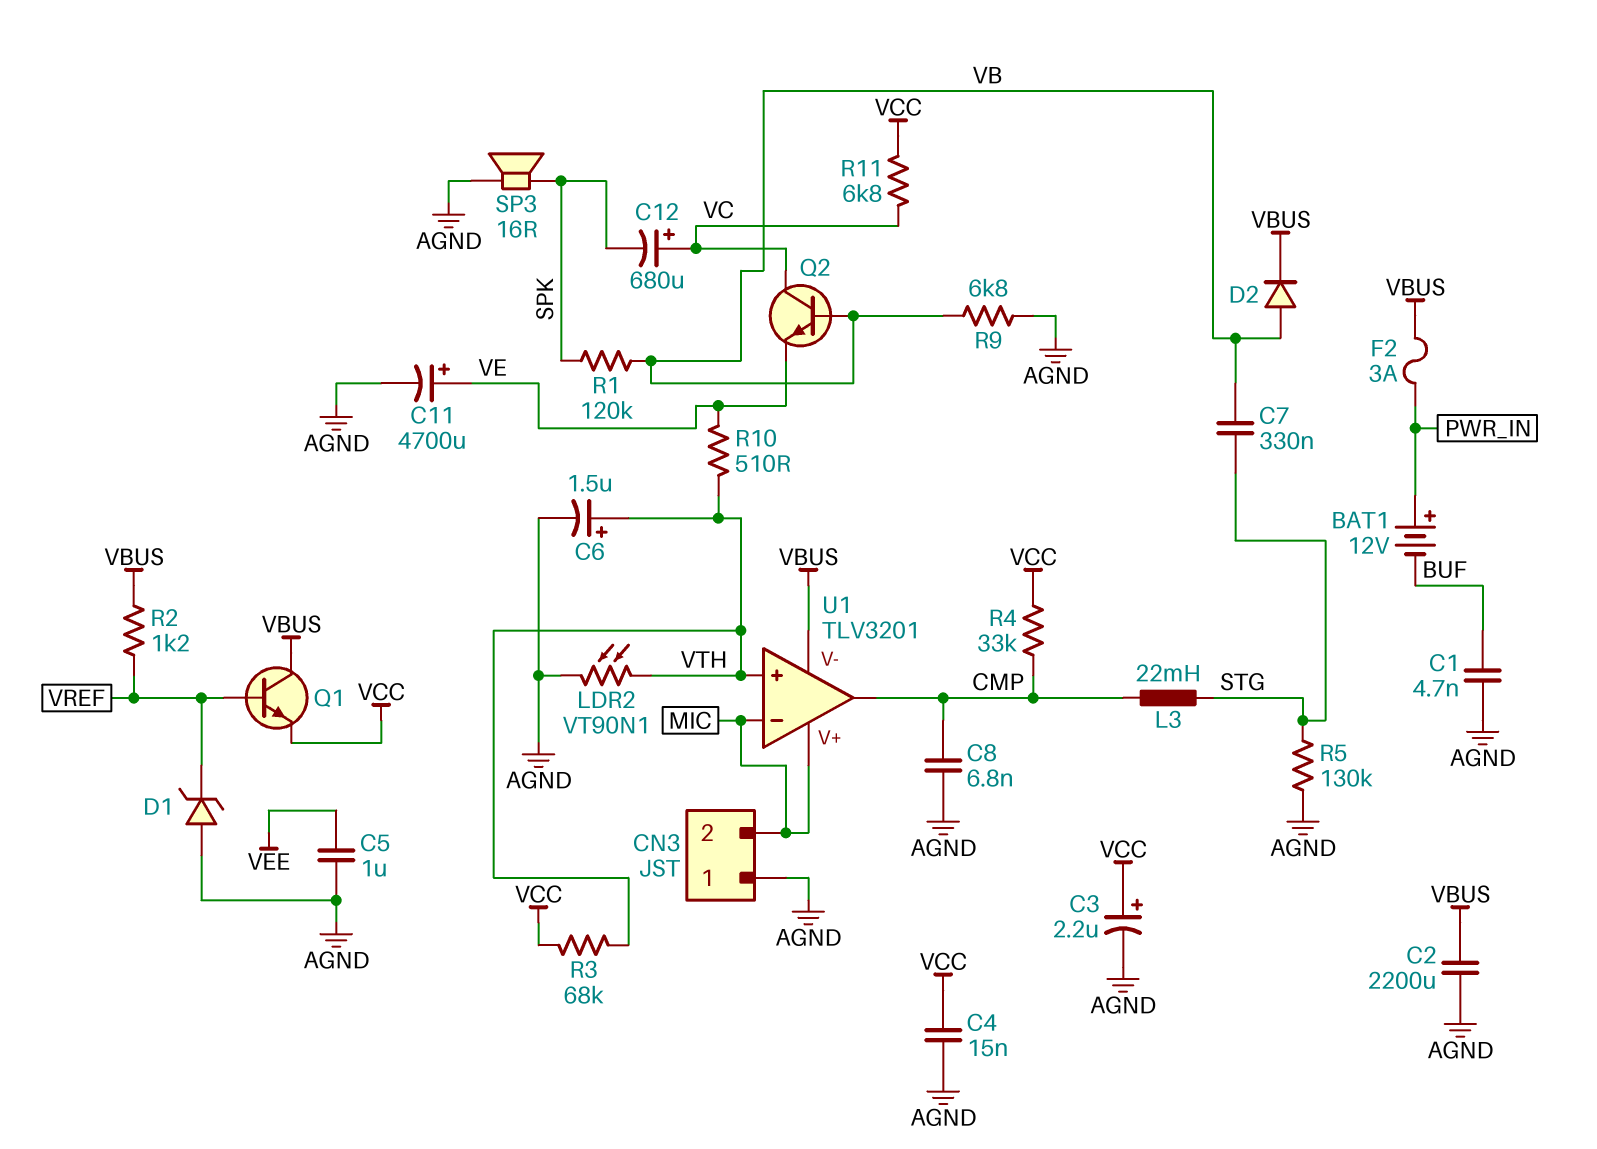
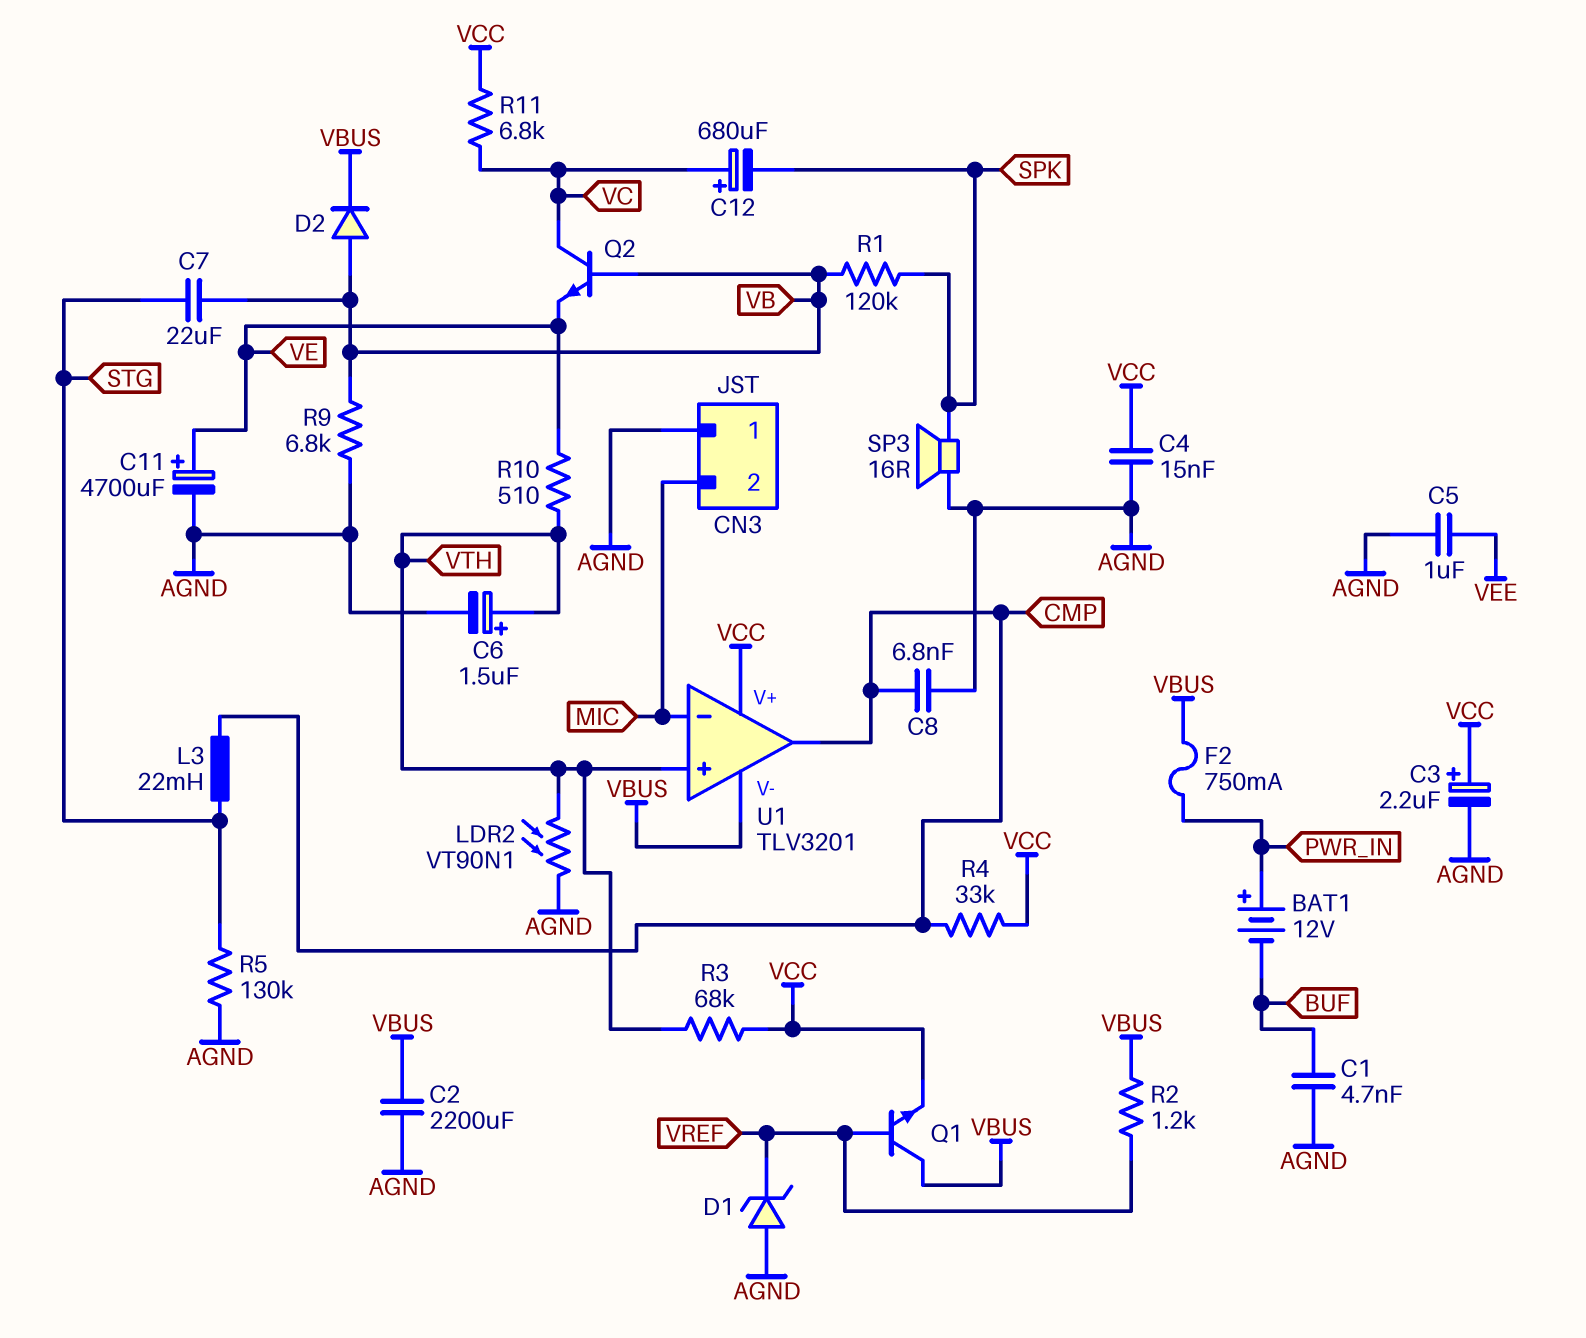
C7: 330nF (STG, VB) -> 22uF (STG, VB)
F2: 3A (PWR_IN, VBUS) -> 750mA (PWR_IN, VBUS)
U1 pin V+: MIC -> VCC

